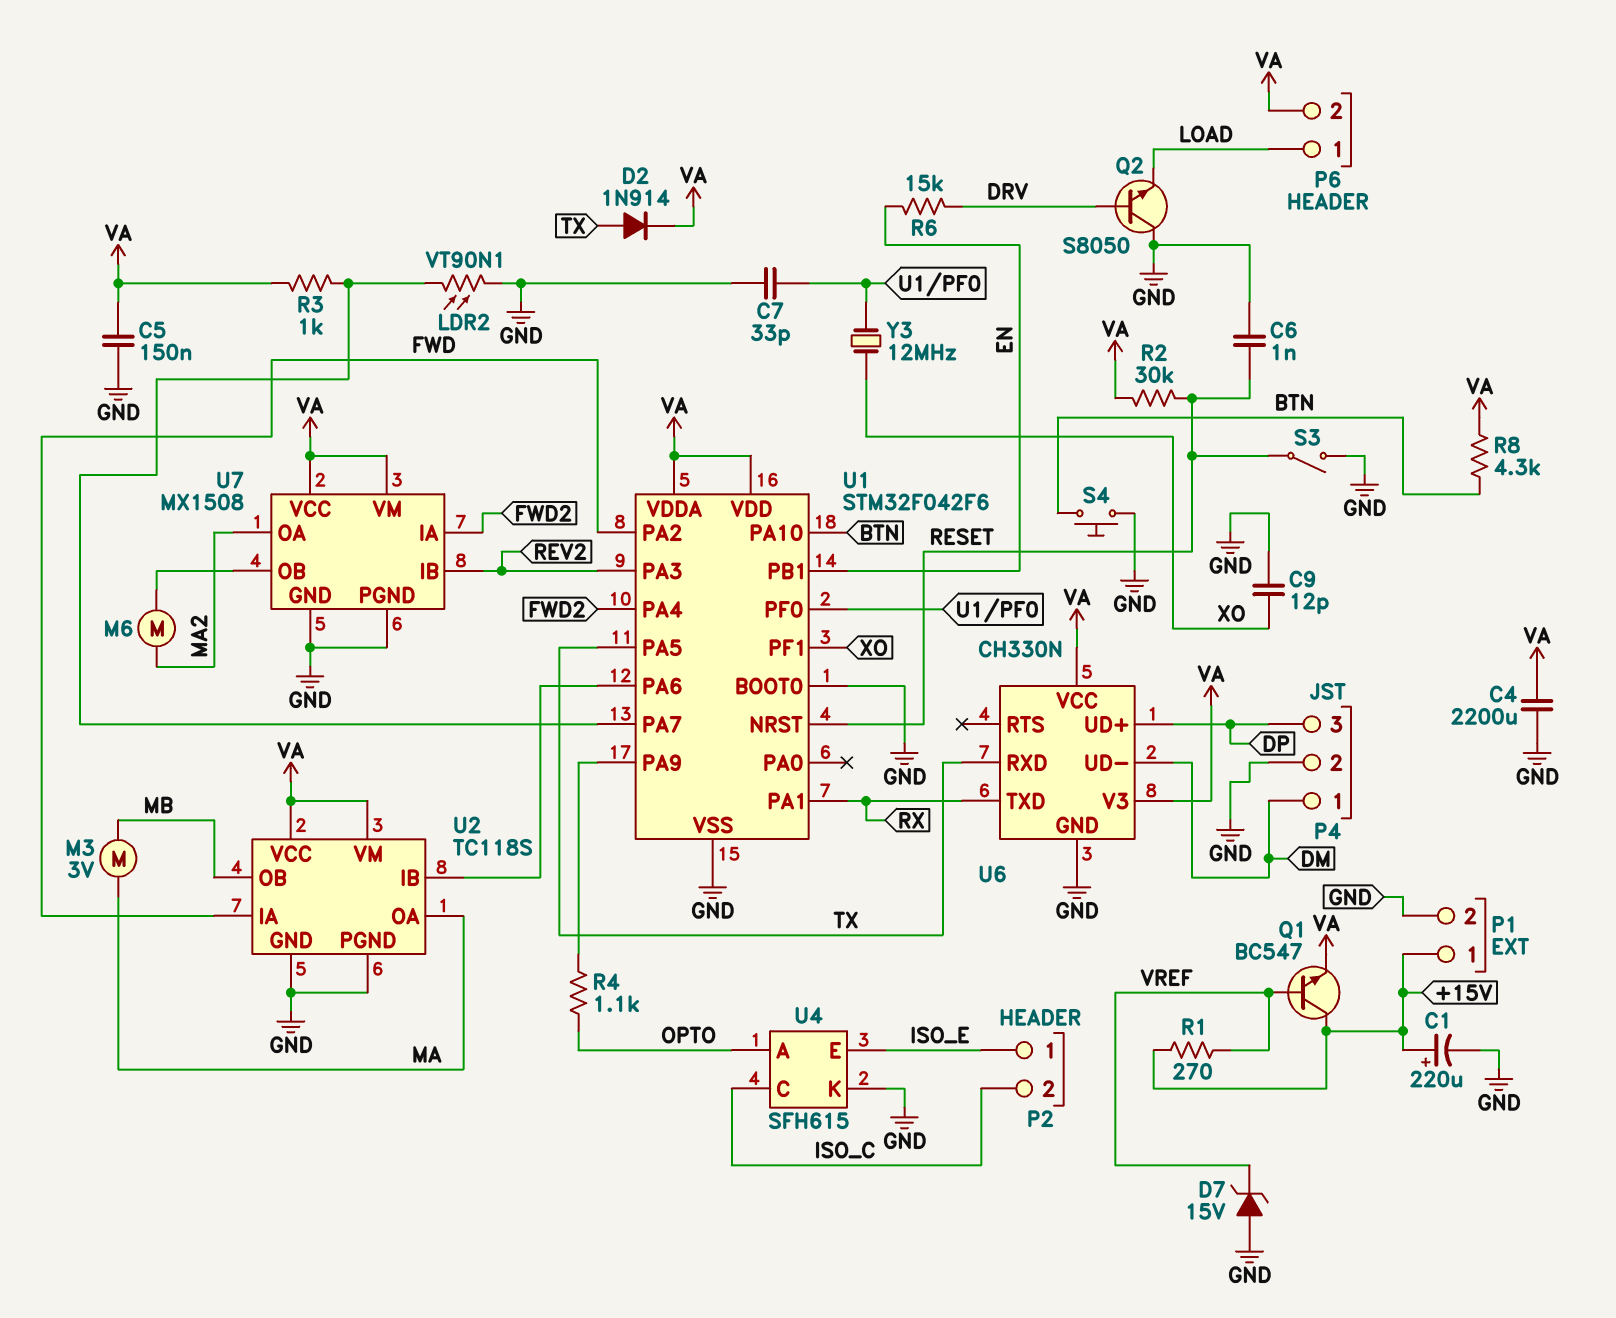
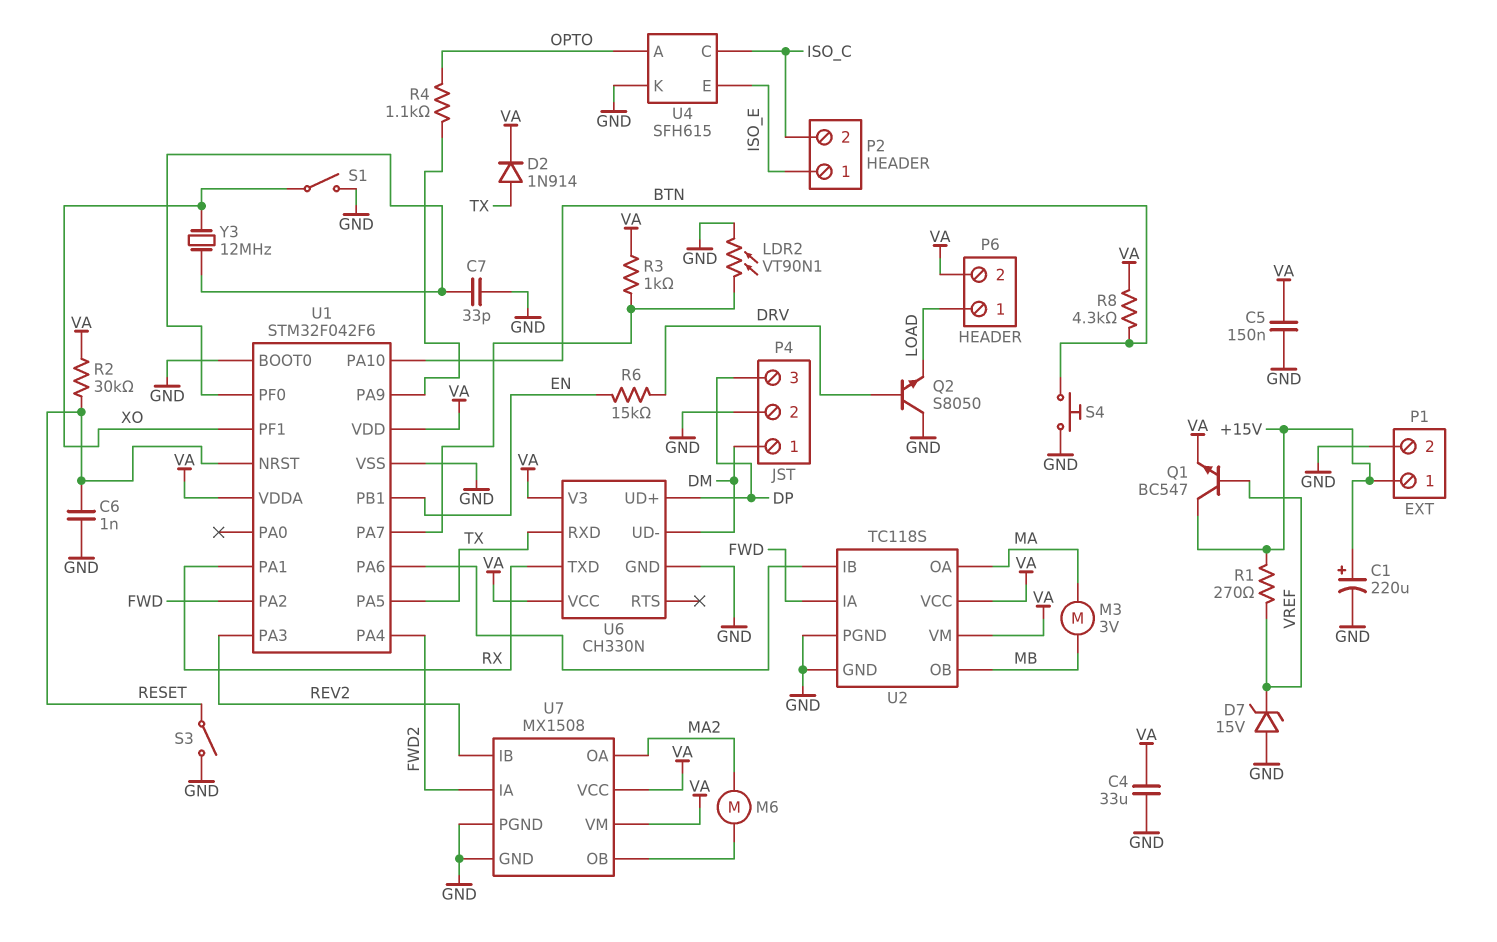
C4: 2200uF (GND, VA) -> 33uF (GND, VA)
C9: 12pF (GND, XO) -> none
S1: none -> switch (GND, XO)

